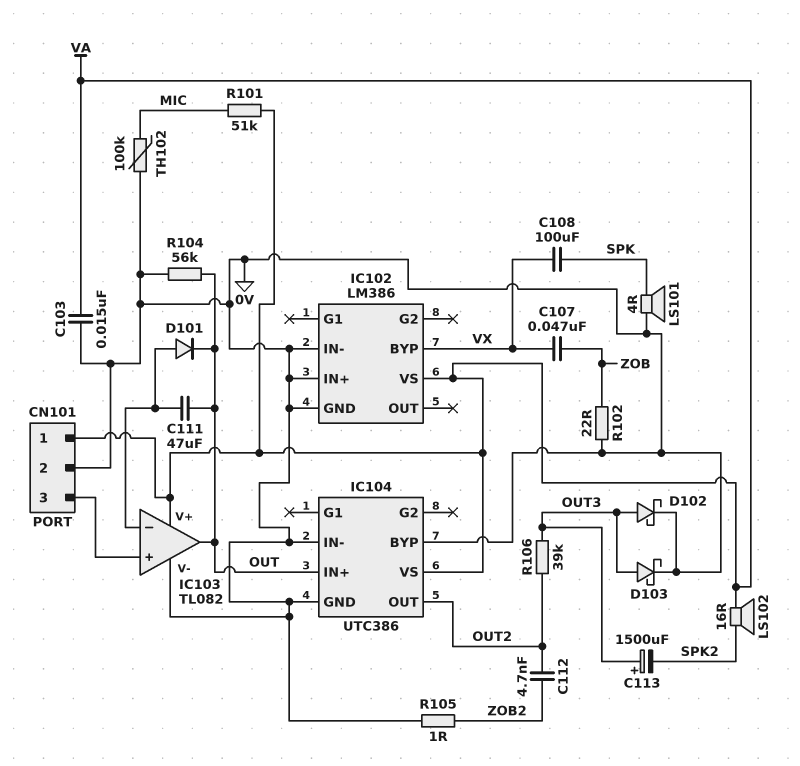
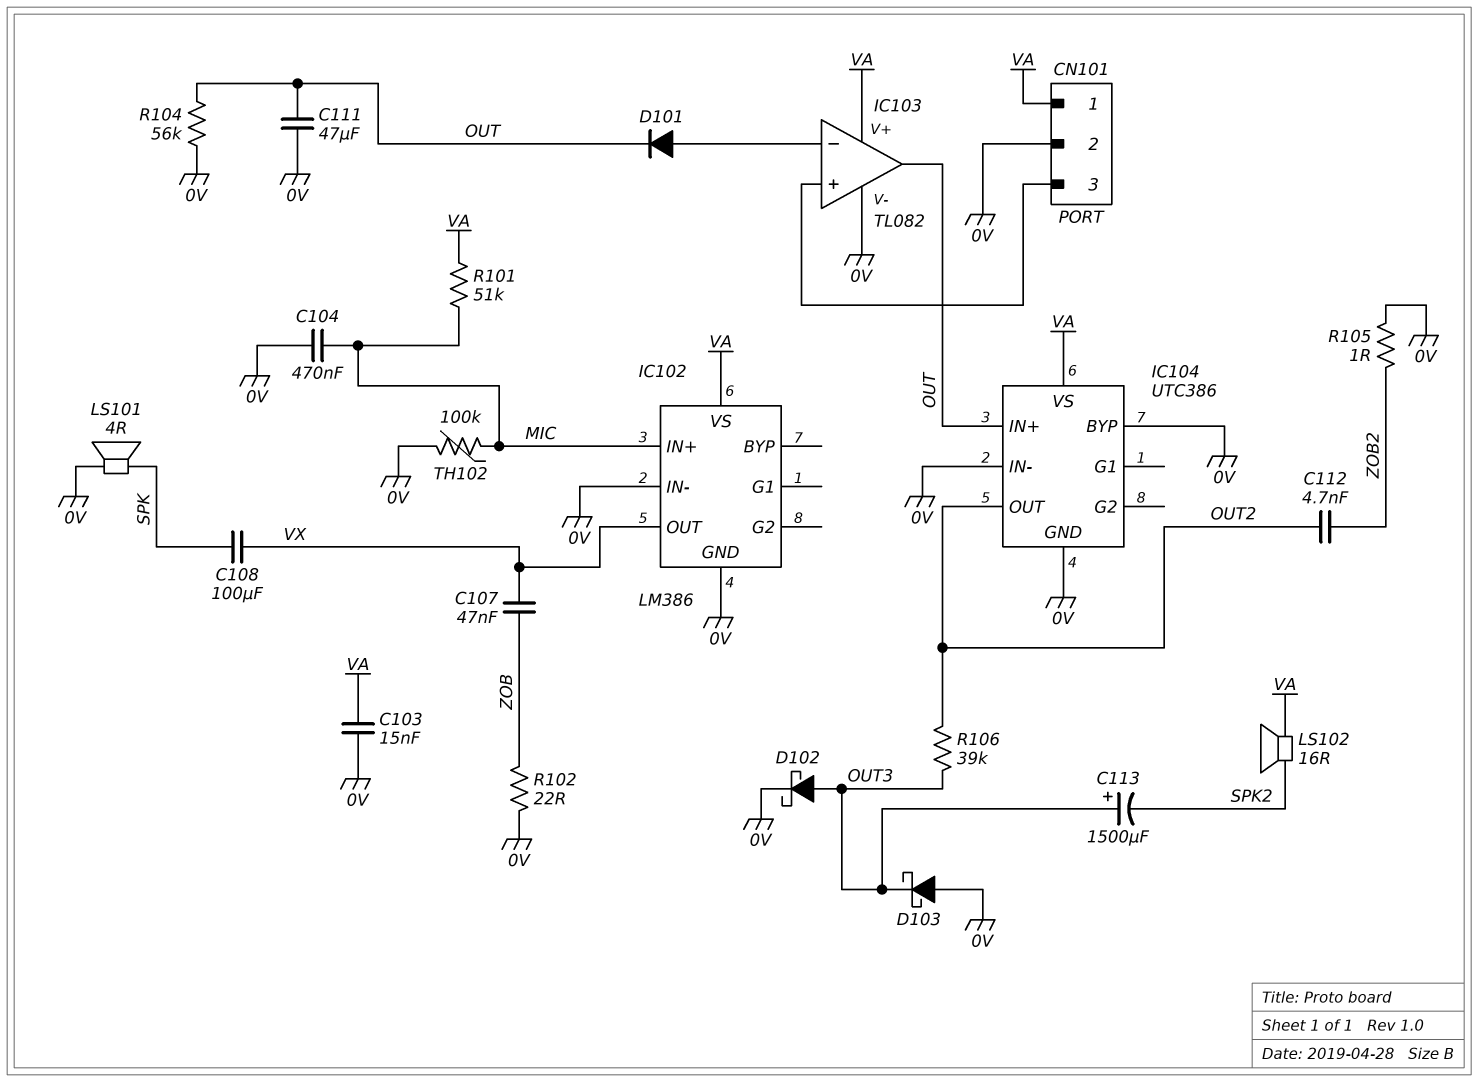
C104: none -> 470nF (0V, MIC)
C111: 47uF (IC103/in-, OUT) -> 47uF (0V, OUT)
D103: schottky (A OUT3, K 0V) -> schottky (A 0V, K OUT3)
IC102 pin BYP: VX -> none
IC102 pin IN+: 0V -> MIC
IC102 pin OUT: none -> VX

